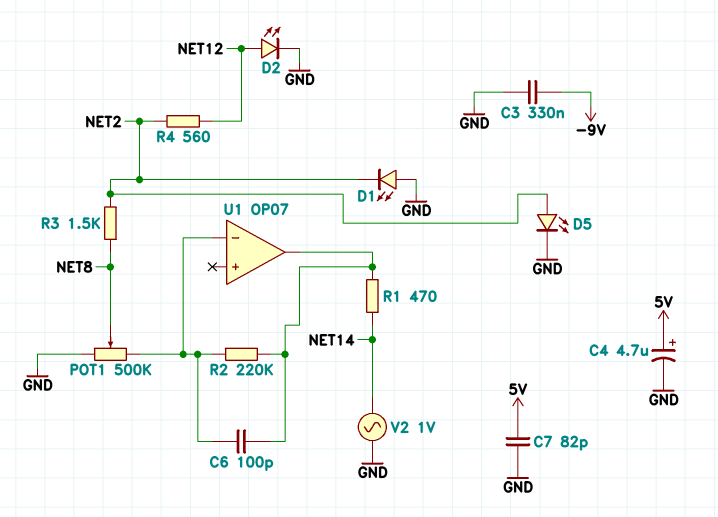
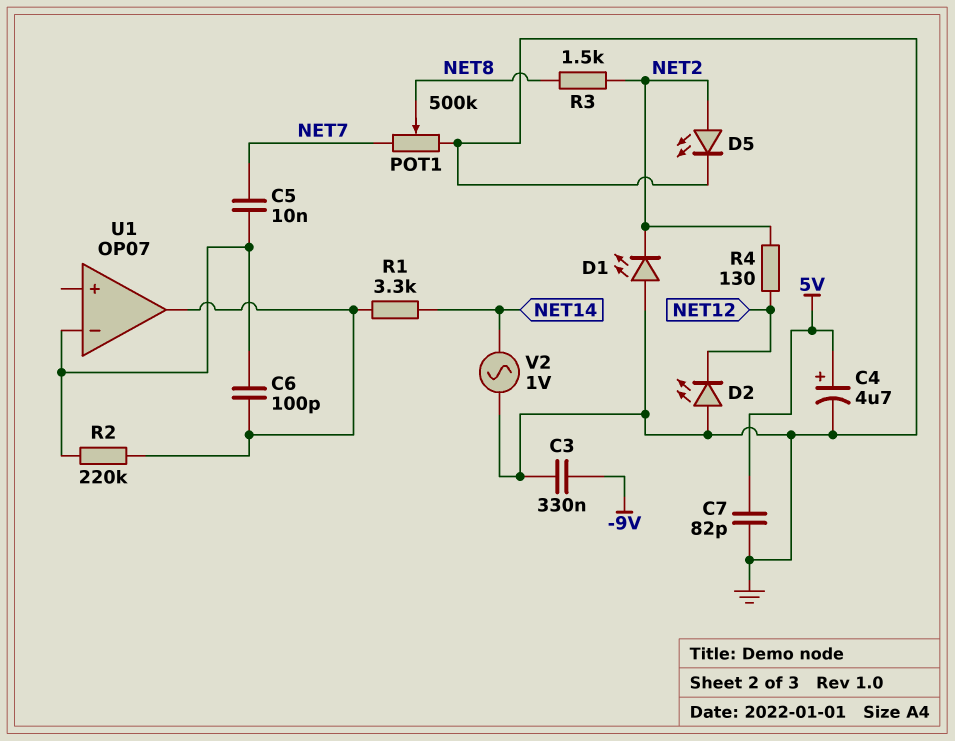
C5: none -> 10nF (NET7, U1/in-)
D2: LED (A NET12, K GND) -> LED (A GND, K NET12)
POT1: 500k (GND, U1/in-, wiper NET8) -> 500k (GND, NET7, wiper NET8)
R1: 470 (NET14, U1/out) -> 3.3k (NET14, U1/out)
R4: 560 (NET2, NET12) -> 130 (NET2, NET12)

